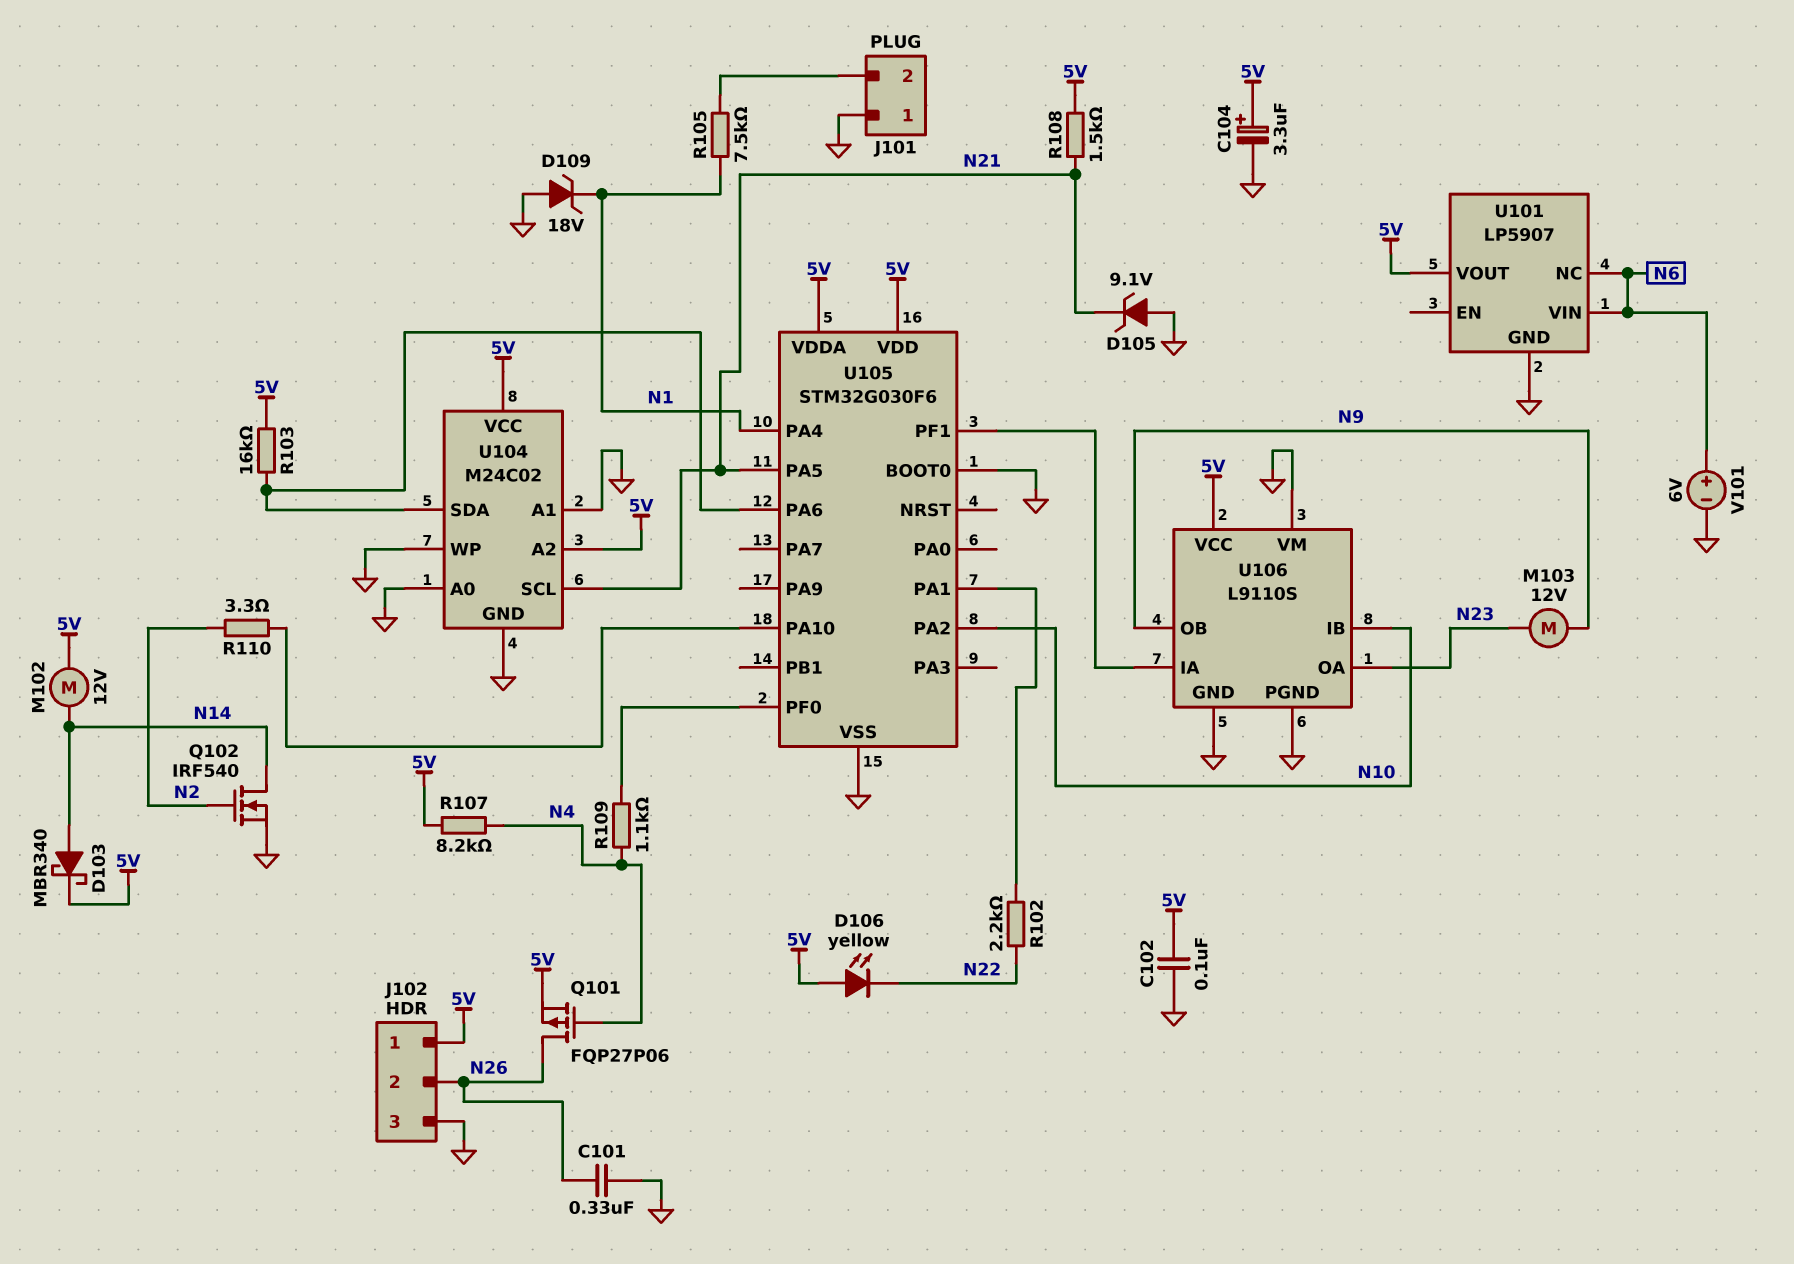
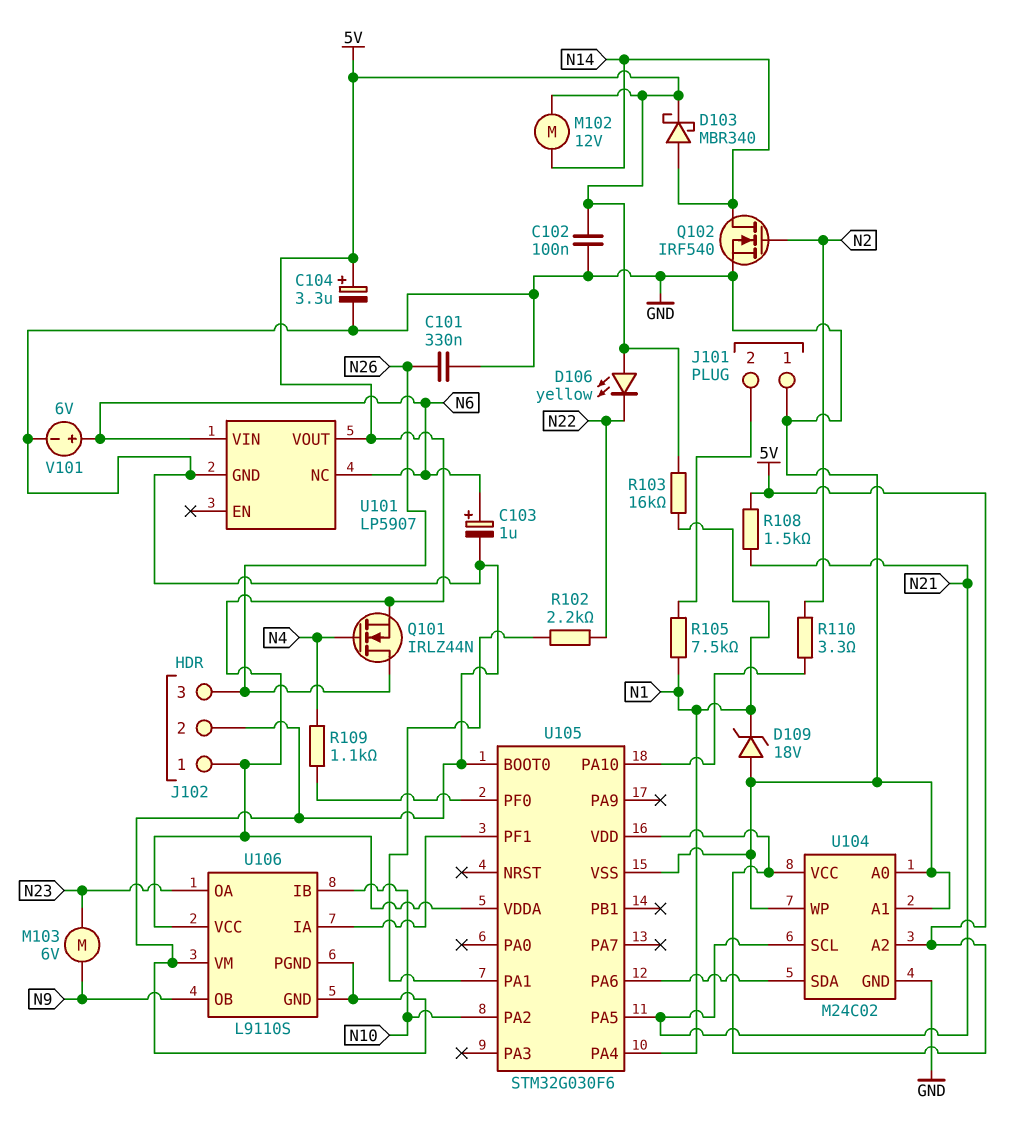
C103: none -> 1uF (plus N6, minus GND)
D105: zener 9.1V (A GND, K N21) -> none
J102 pin 2: N26 -> GND
J102 pin 3: GND -> N26
M103: motor 12V (N9, N23) -> motor 6V (N9, N23)
Q101: PMOS FQP27P06 (G N4, D N26, S 5V) -> NMOS IRLZ44N (G N4, D N26, S 5V)
R103: 16k (5V, U104/SDA) -> 16k (5V, N1)
R107: 8.2k (5V, N4) -> none

